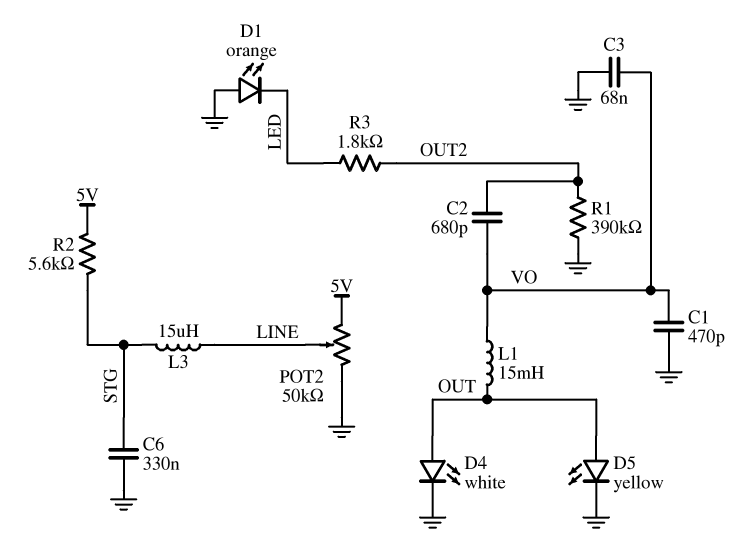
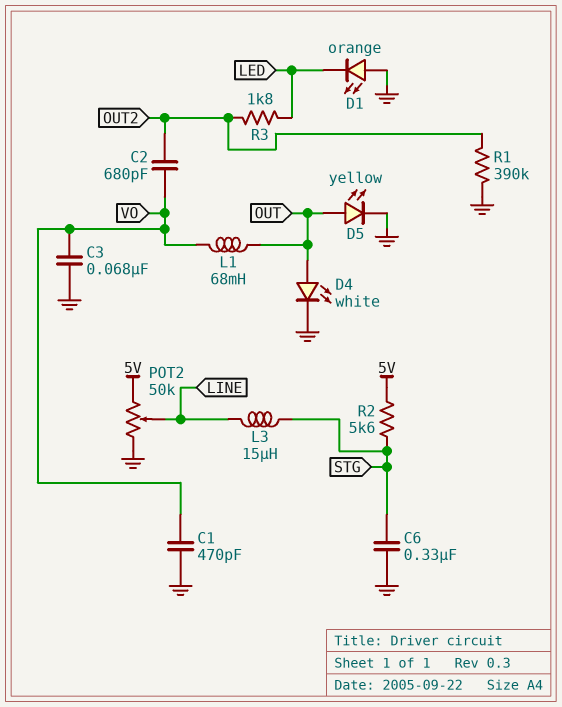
L1: 15mH (OUT, VO) -> 68mH (OUT, VO)

